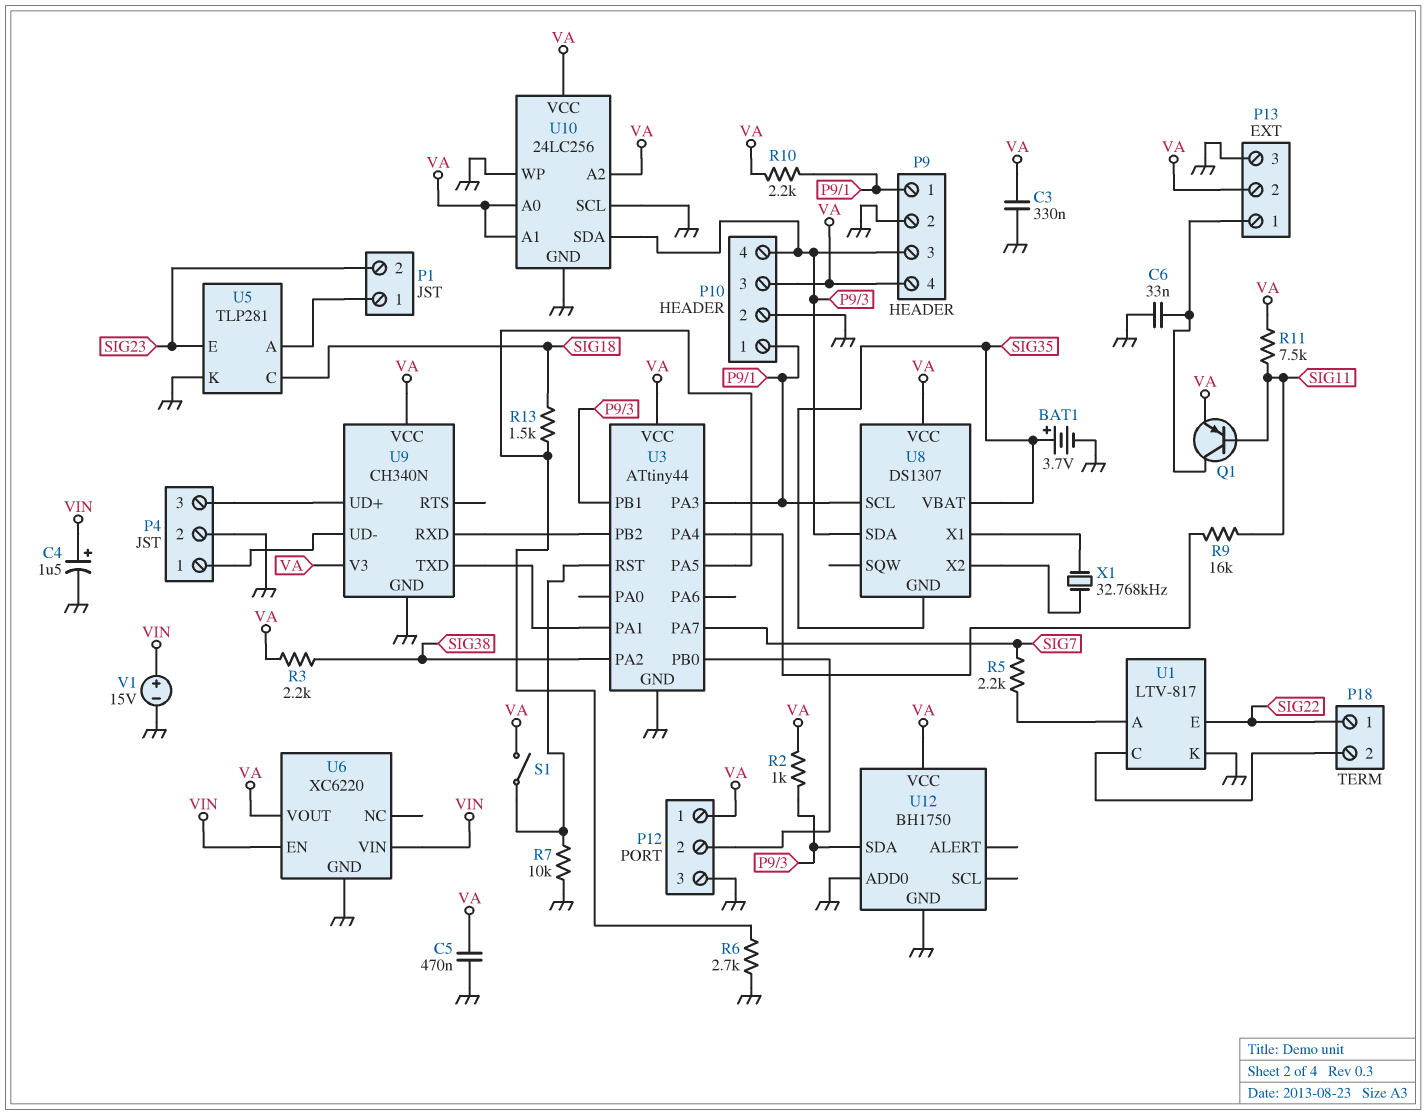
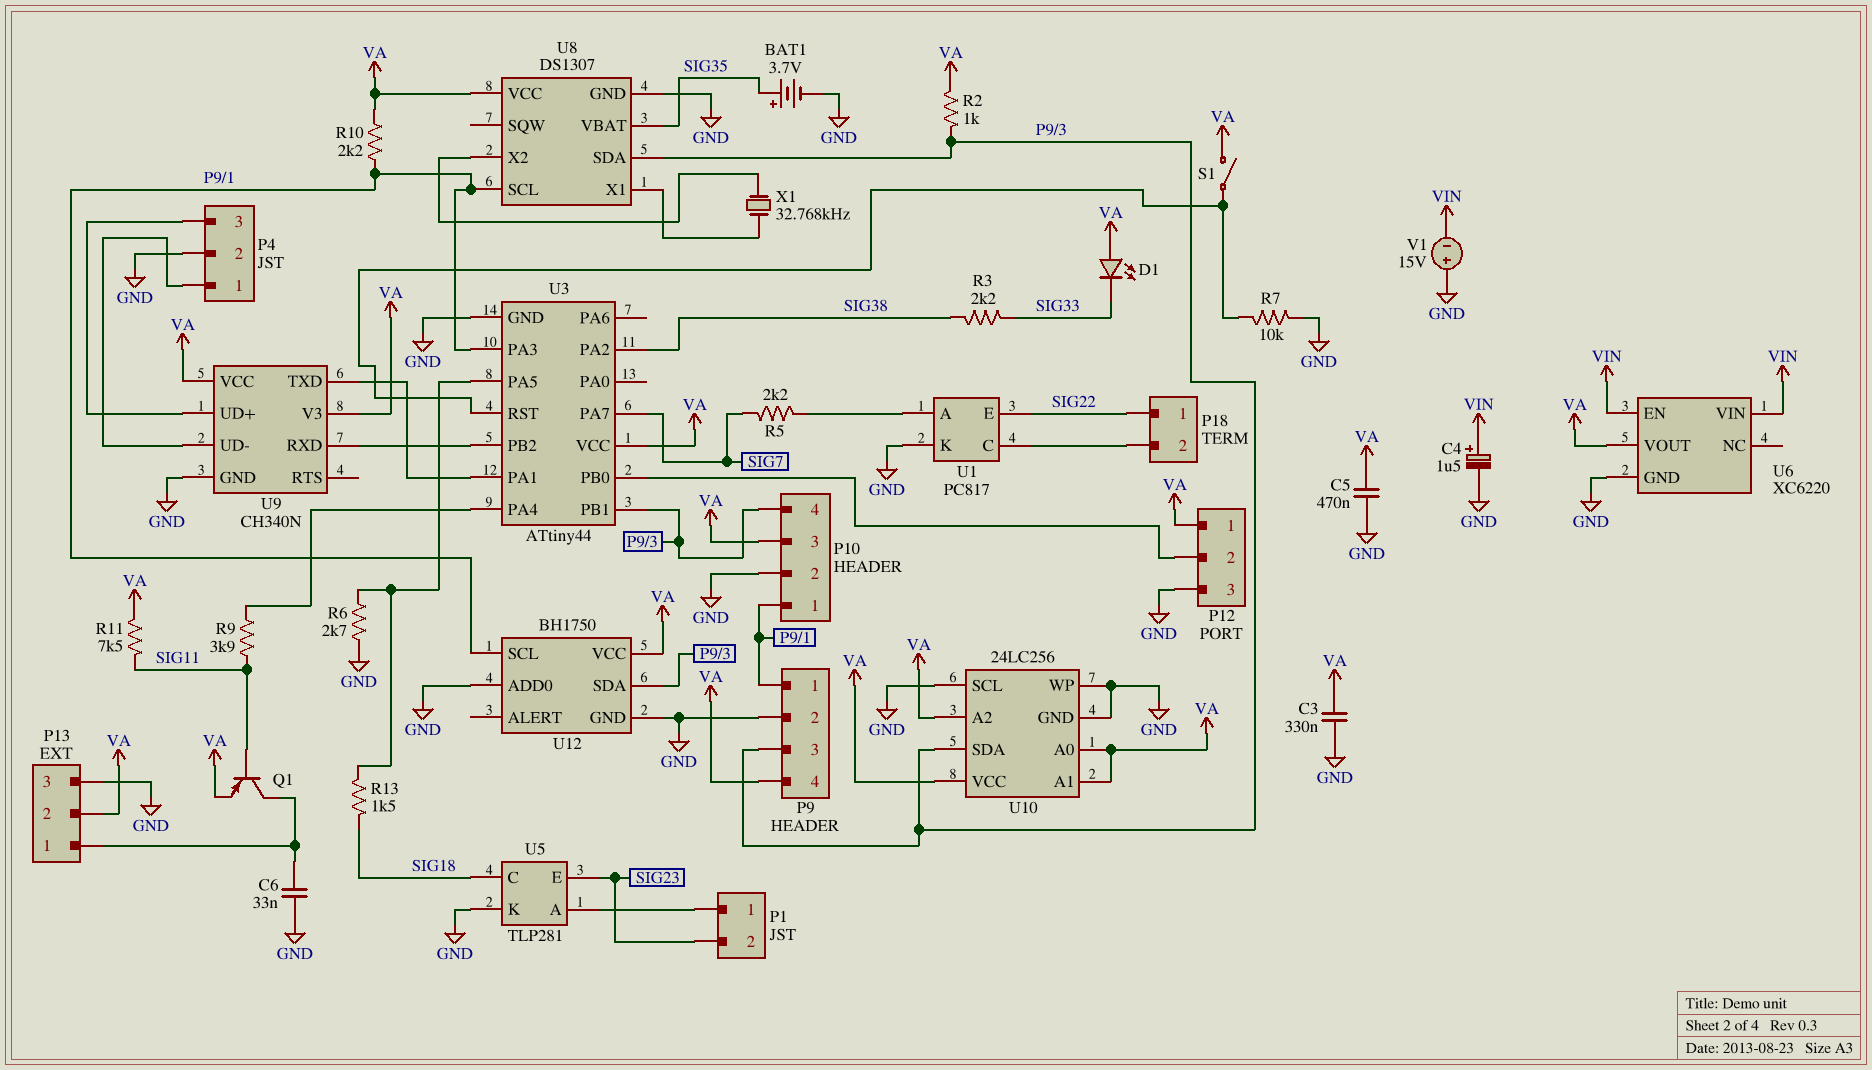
D1: none -> LED (A VA, K SIG33)
R3: 2.2k (SIG38, VA) -> 2.2k (SIG33, SIG38)
R9: 16k (SIG11, U3/PA4) -> 3.9k (SIG11, U3/PA4)
U1: LTV-817 -> PC817
U8 pin GND: SIG35 -> GND
U12 pin SCL: none -> P9/1
V1: 15V (plus VIN, minus GND) -> 15V (plus GND, minus VIN)

